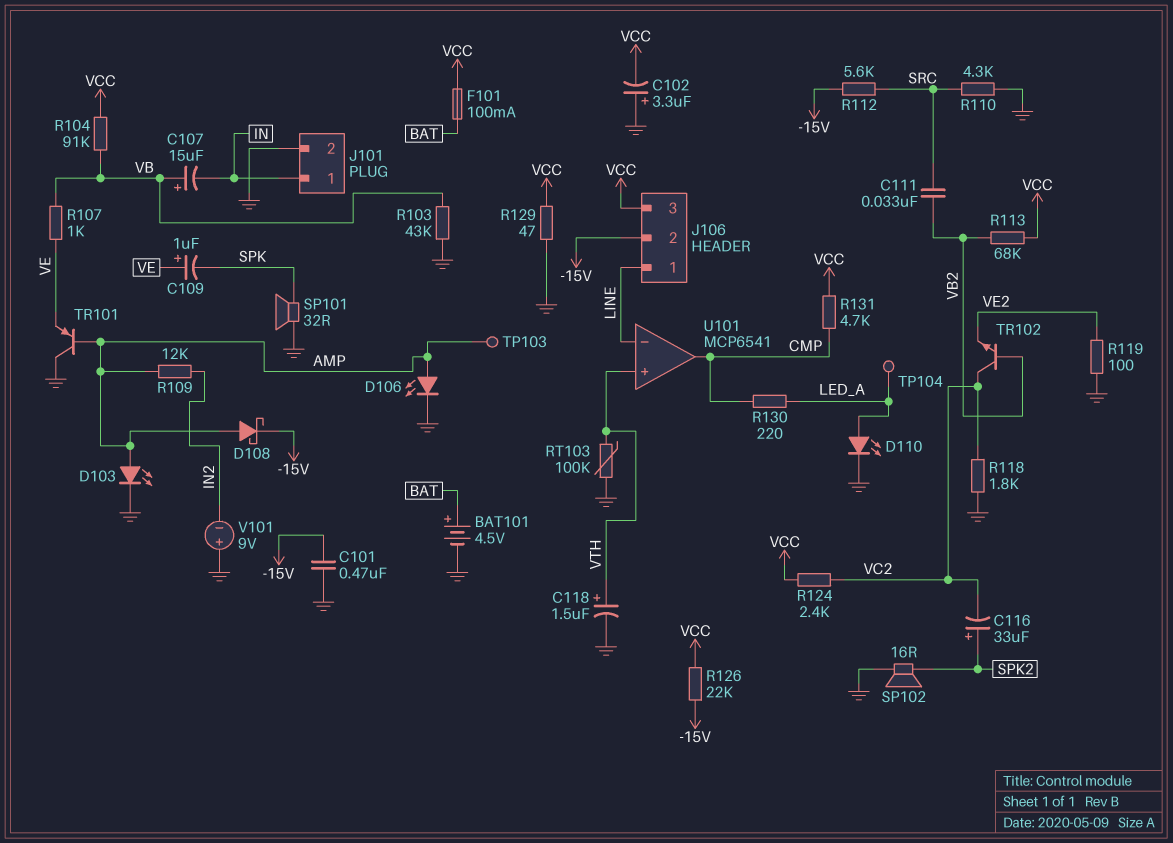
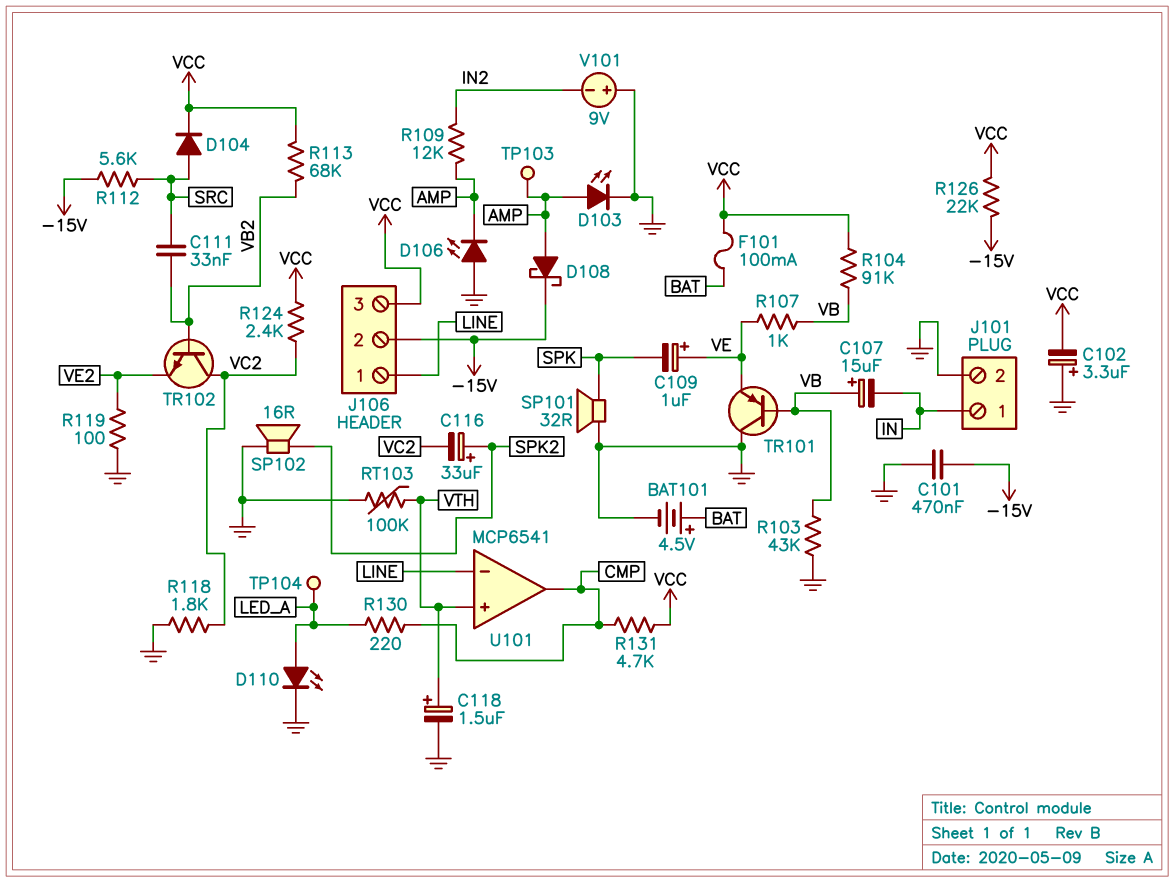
D104: none -> diode (A SRC, K VCC)
D106: LED (A AMP, K GND) -> LED (A GND, K AMP)
R110: 4.3k (GND, SRC) -> none
R129: 47 (GND, VCC) -> none
TR101: PNP (B AMP, C GND, E VE) -> PNP (B VB, C GND, E VE)

